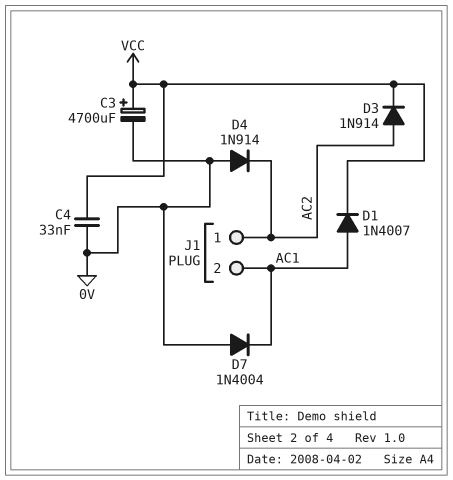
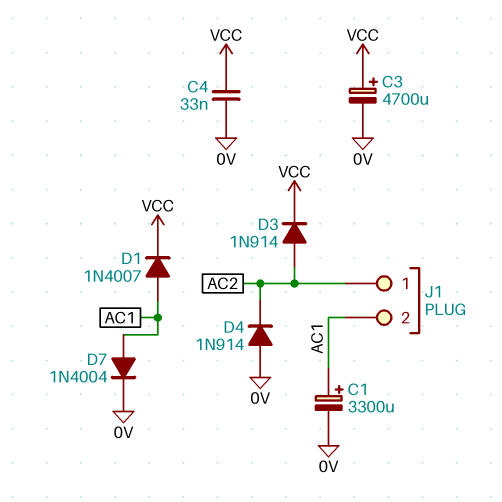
C1: none -> 3300uF (plus AC1, minus 0V)
D7: diode 1N4004 (A 0V, K AC1) -> diode 1N4004 (A AC1, K 0V)

